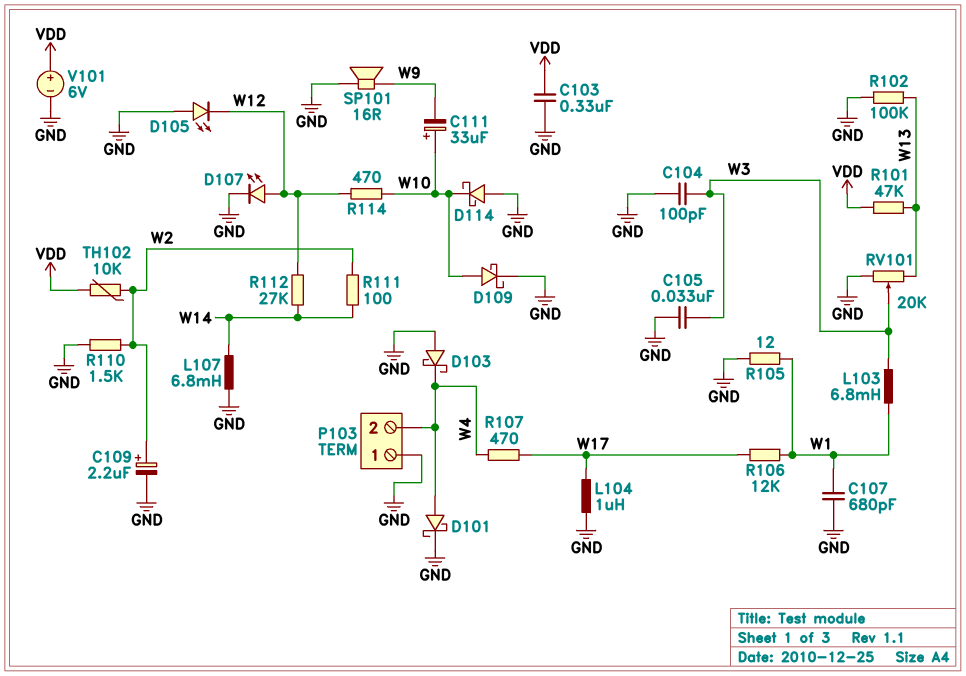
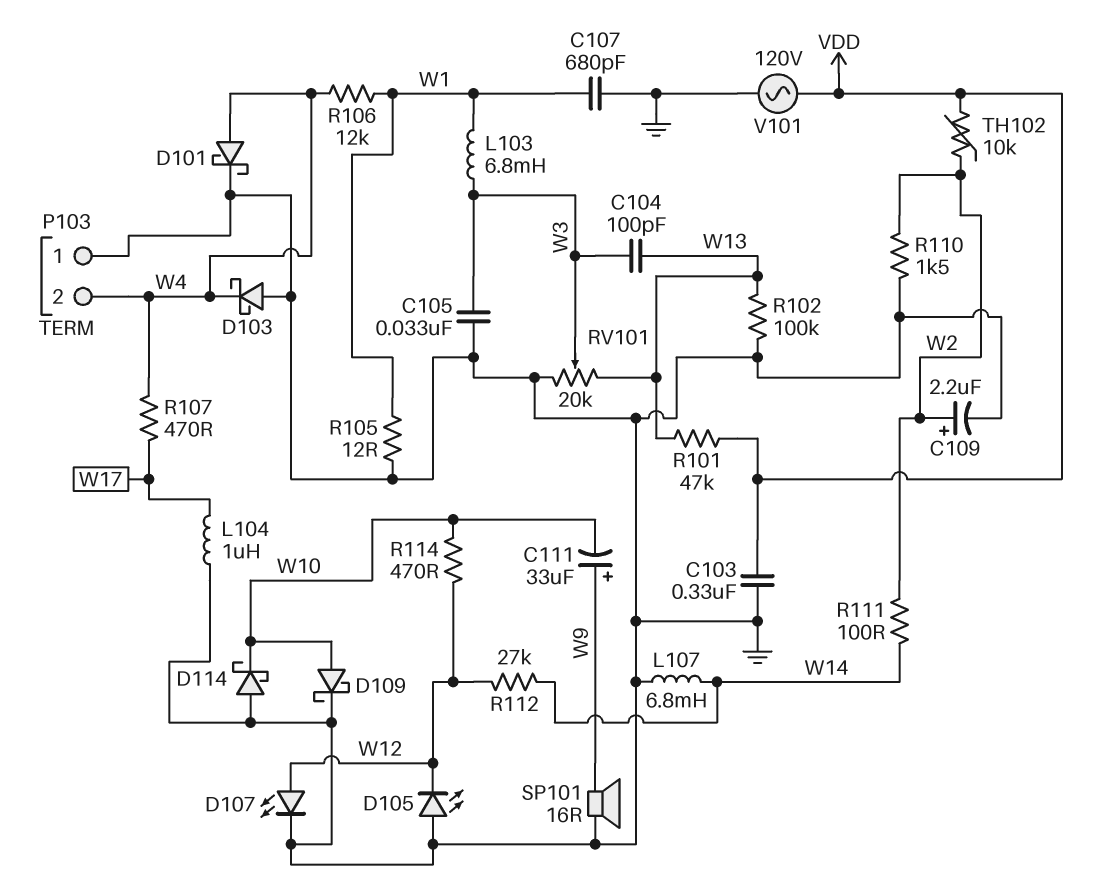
C104: 100pF (GND, W3) -> 100pF (W3, W13)
C111: 33uF (plus W10, minus W9) -> 33uF (plus W9, minus W10)
R106: 12k (W1, W17) -> 12k (W1, W4)
V101: 6V (plus VDD, minus GND) -> AC 120V (GND, VDD)

